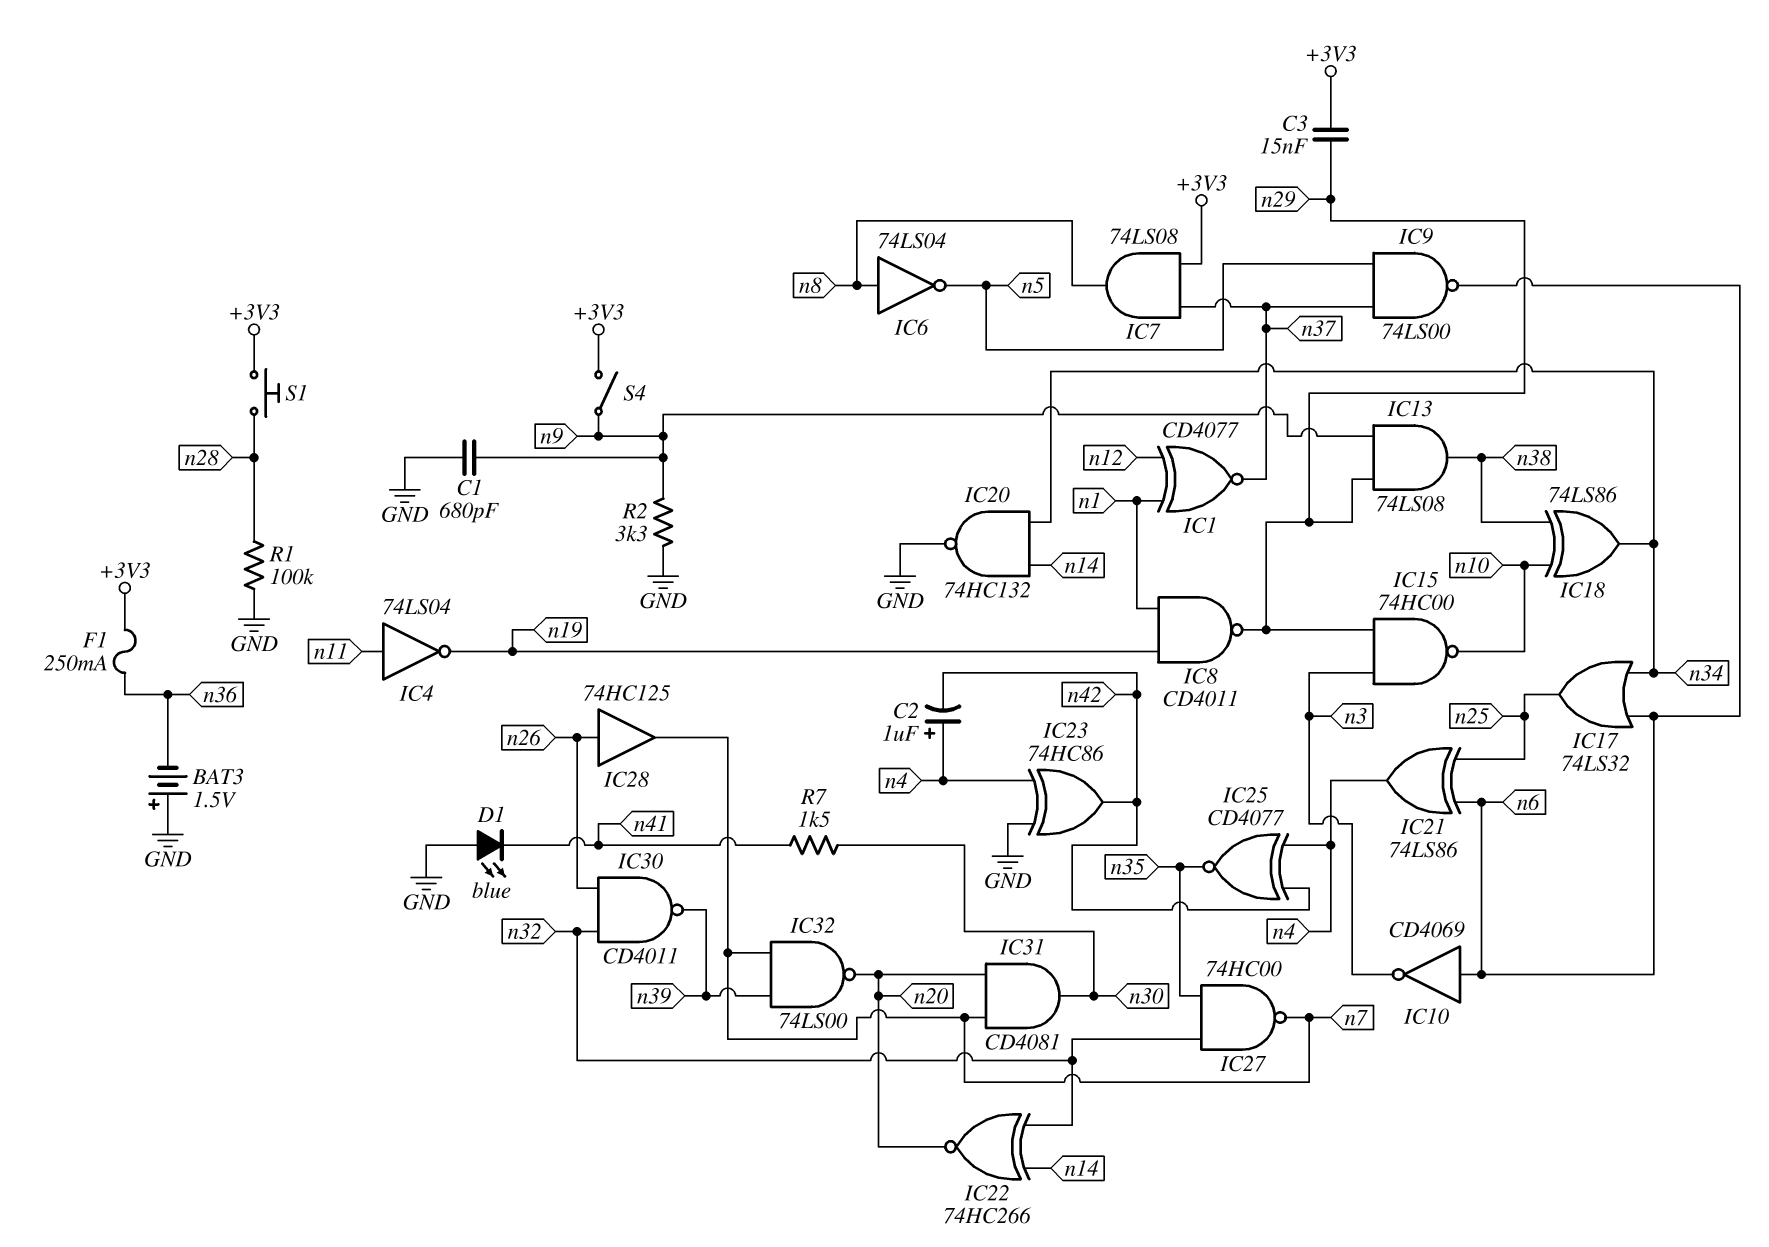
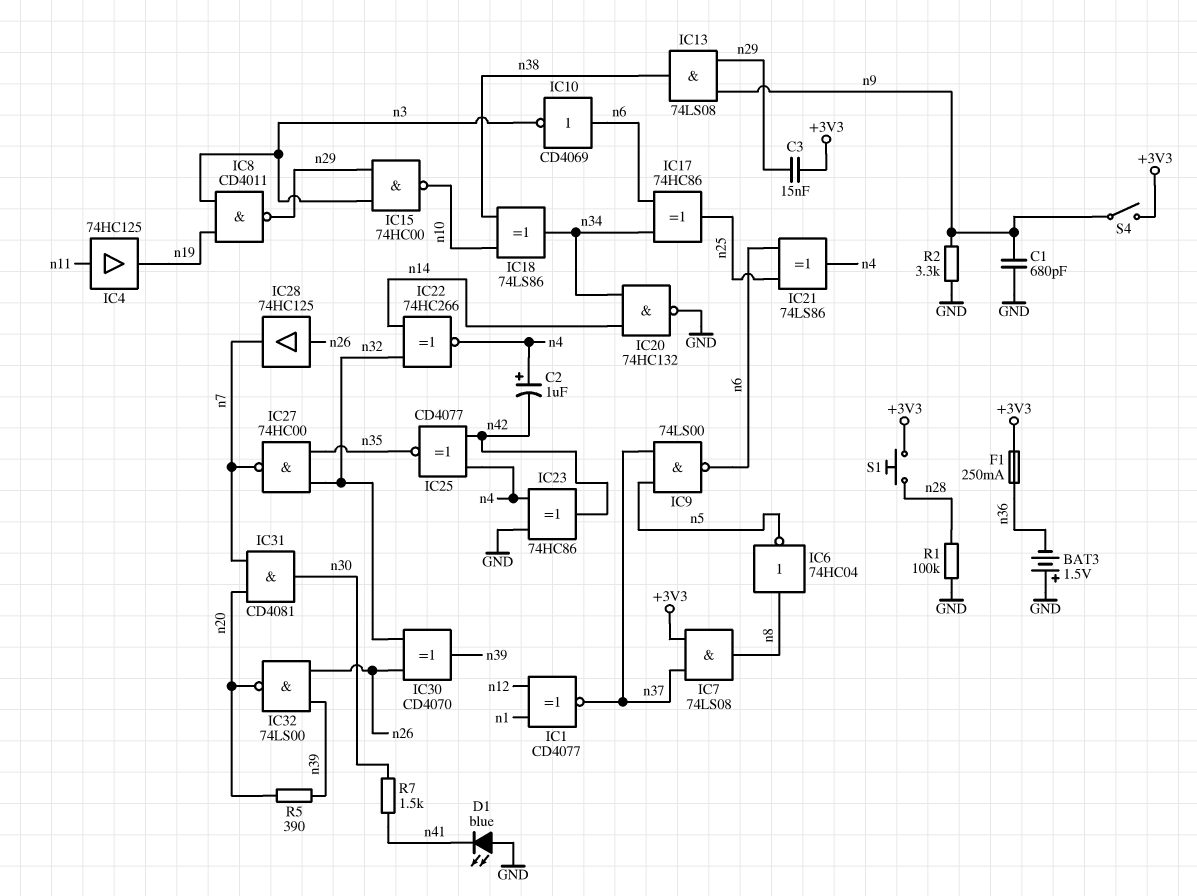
IC4: NOT 74LS04 (in n11, out n19) -> buffer 74HC125 (in n11, out n19)
IC6: NOT 74LS04 (in n8, out n5) -> NOT 74HC04 (in n8, out n5)
IC8: NAND CD4011 (in n1, in n19, out n29) -> NAND CD4011 (in n3, in n19, out n29)
IC17: OR 74LS32 (in n6, in n34, out n25) -> XOR 74HC86 (in n6, in n34, out n25)
IC22: XNOR 74HC266 (in n14, in n32, out n20) -> XNOR 74HC266 (in n14, in n32, out n4)
IC30: NAND CD4011 (in n26, in n32, out n39) -> XOR CD4070 (in n26, in n32, out n39)
IC32: NAND 74LS00 (in n7, in n39, out n20) -> NAND 74LS00 (in n26, in n39, out n20)
R5: none -> 390 (n20, n39)

